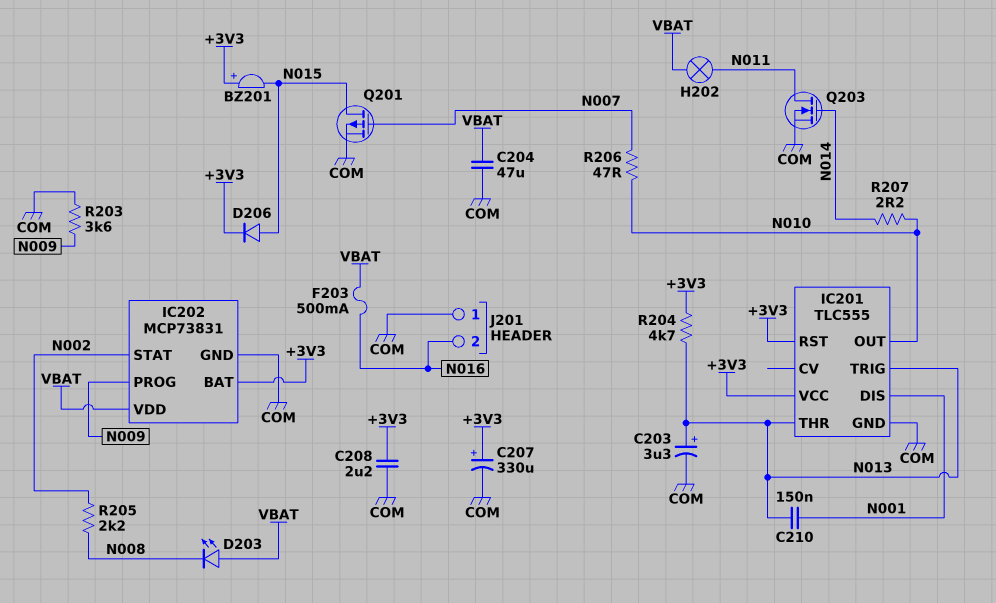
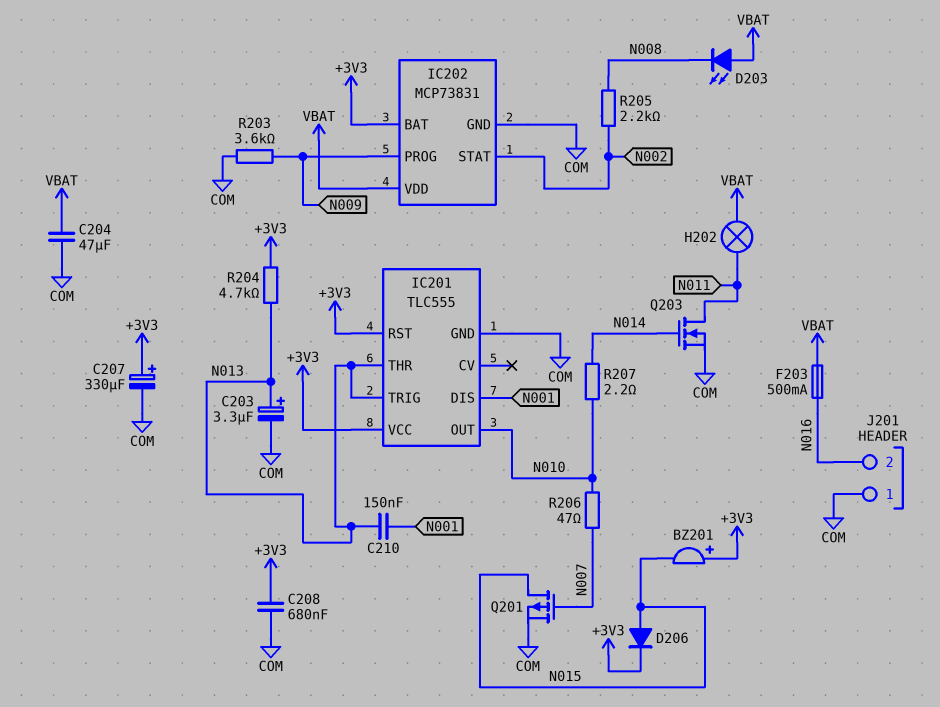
C208: 2.2uF (+3V3, COM) -> 680nF (+3V3, COM)

